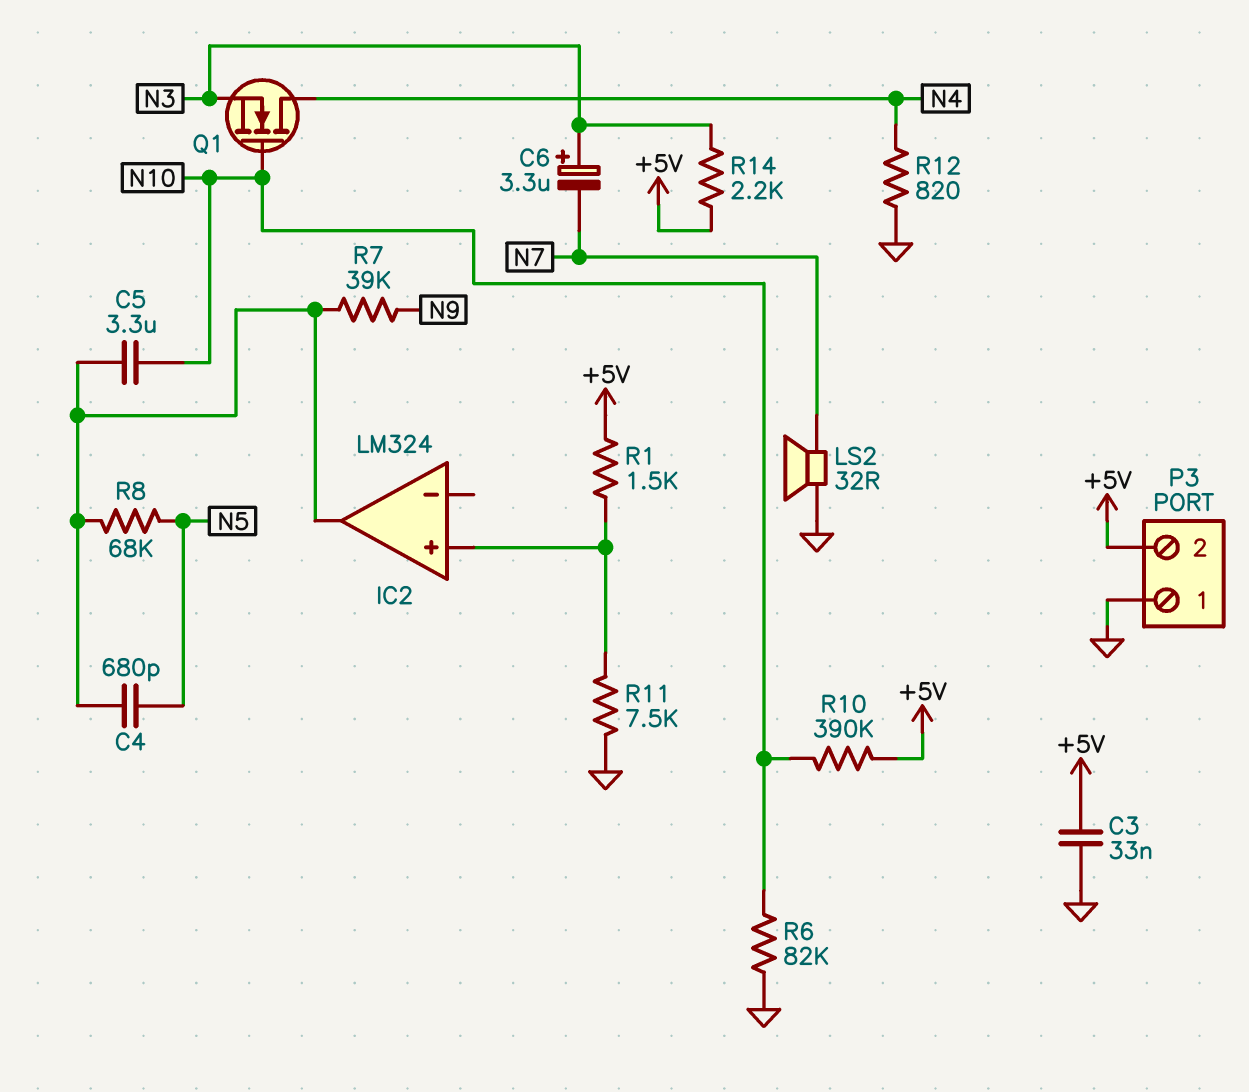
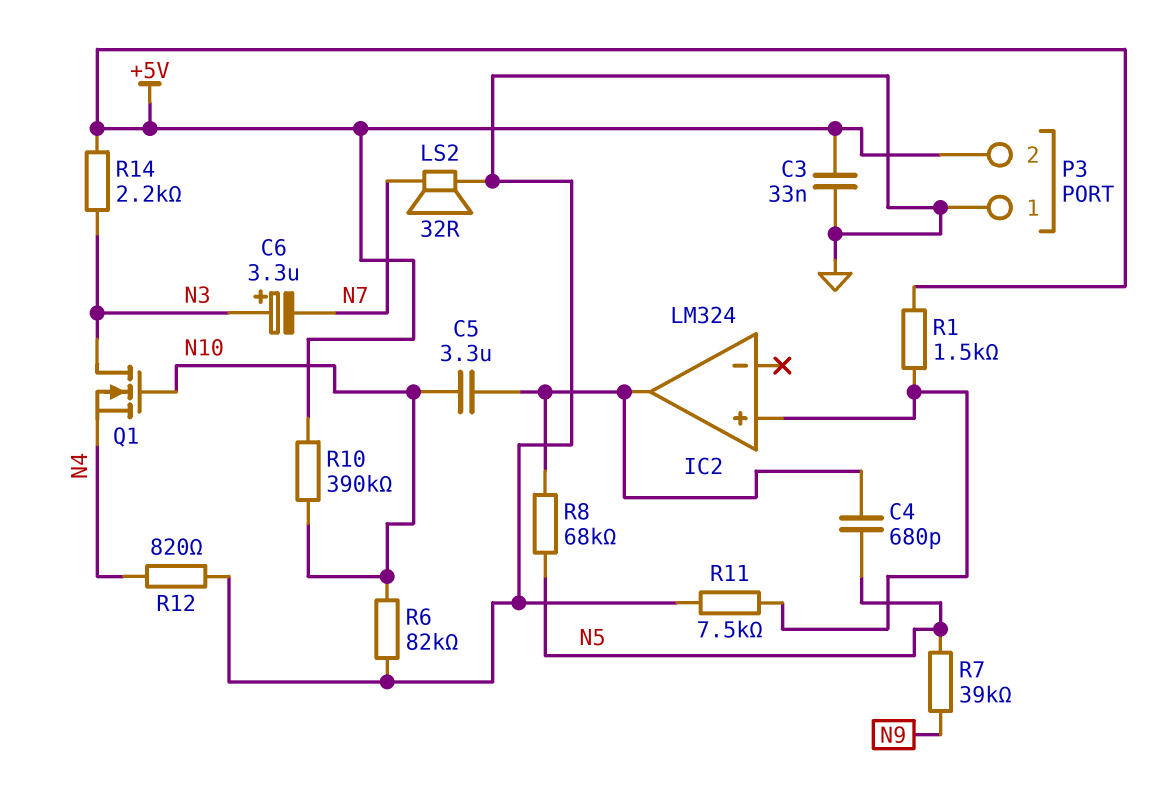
Q1: NMOS (G N10, D N4, S N3) -> NMOS (G N10, D N3, S N4)
R7: 39k (IC2/out, N9) -> 39k (N5, N9)

